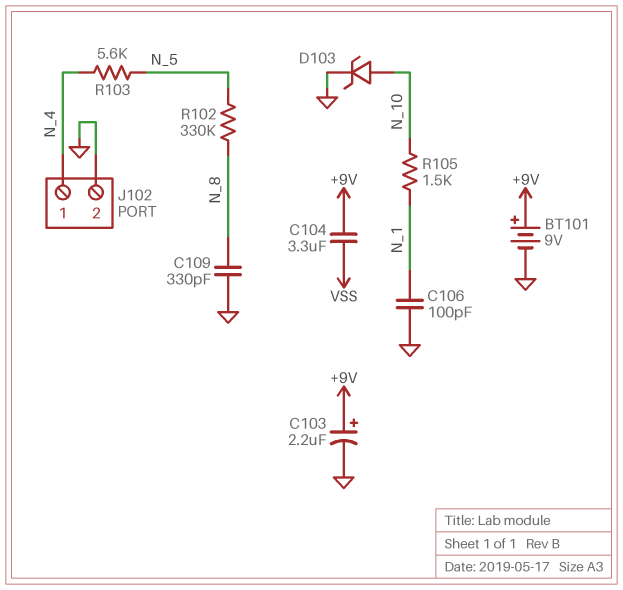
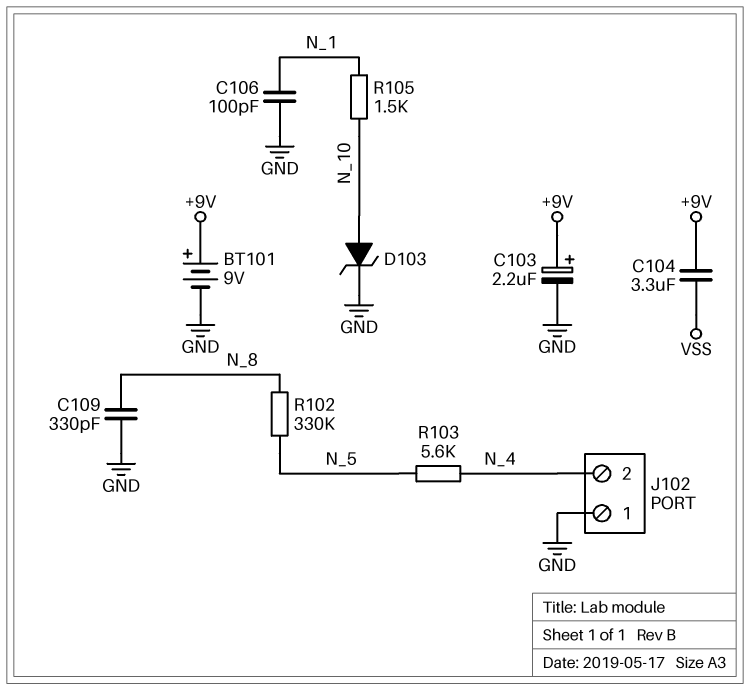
J102 pin 1: N_4 -> GND
J102 pin 2: GND -> N_4

